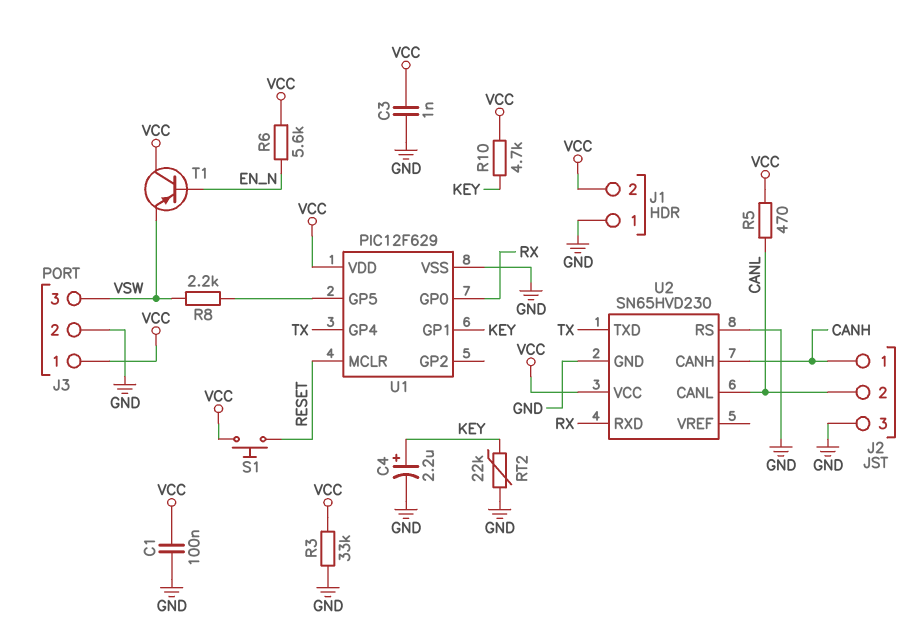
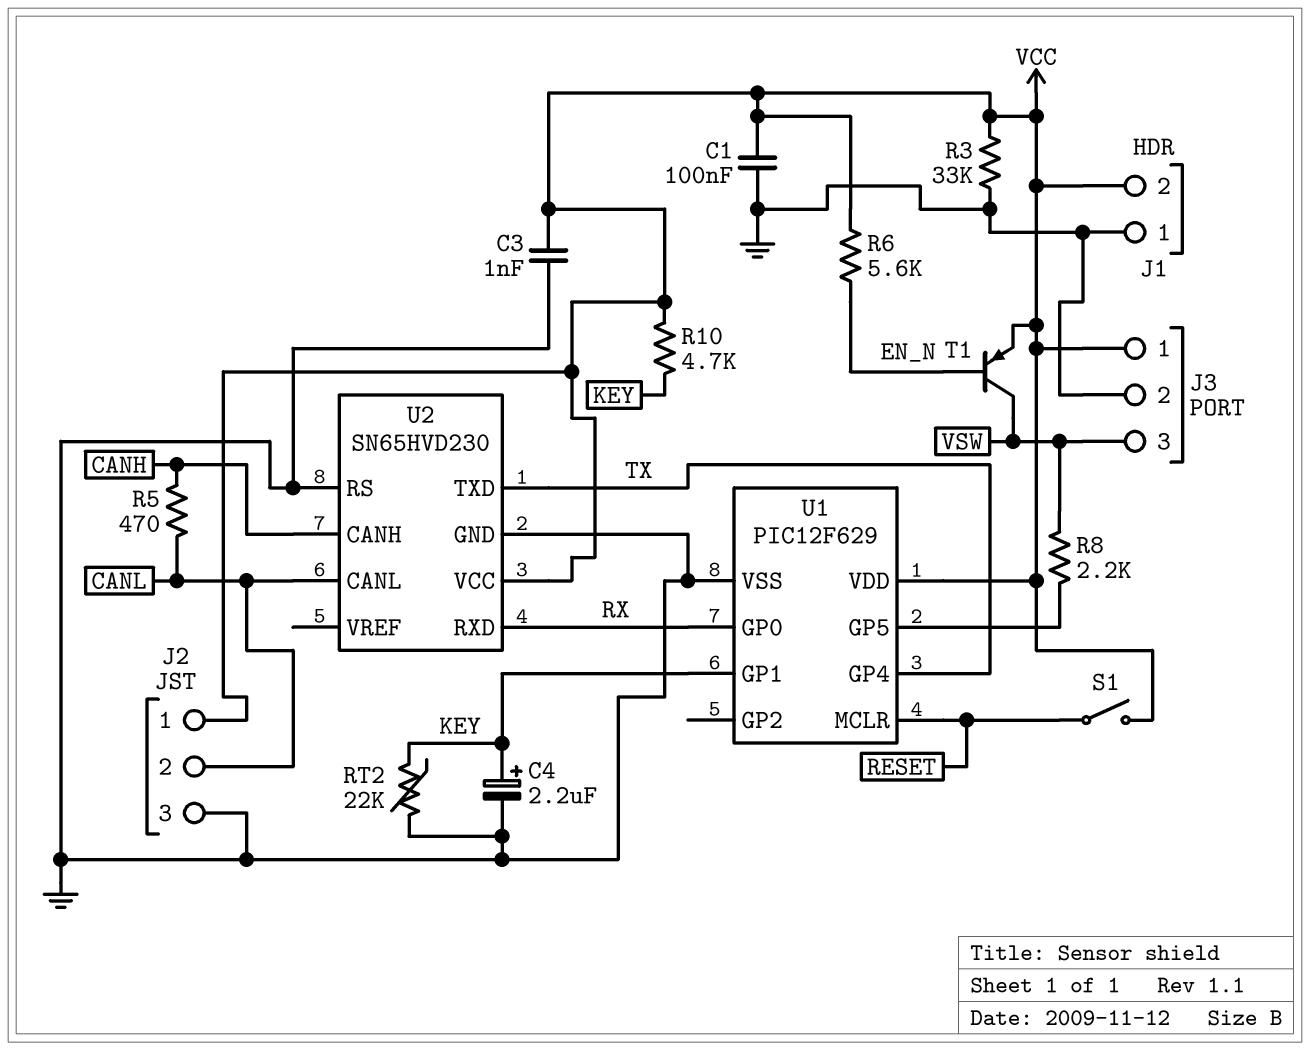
J2 pin 1: CANH -> VCC
R5: 470 (CANL, VCC) -> 470 (CANH, CANL)
S1: button (RESET, VCC) -> switch (RESET, VCC)
T1: PNP (B EN_N, C VCC, E VSW) -> PNP (B EN_N, C VSW, E VCC)

